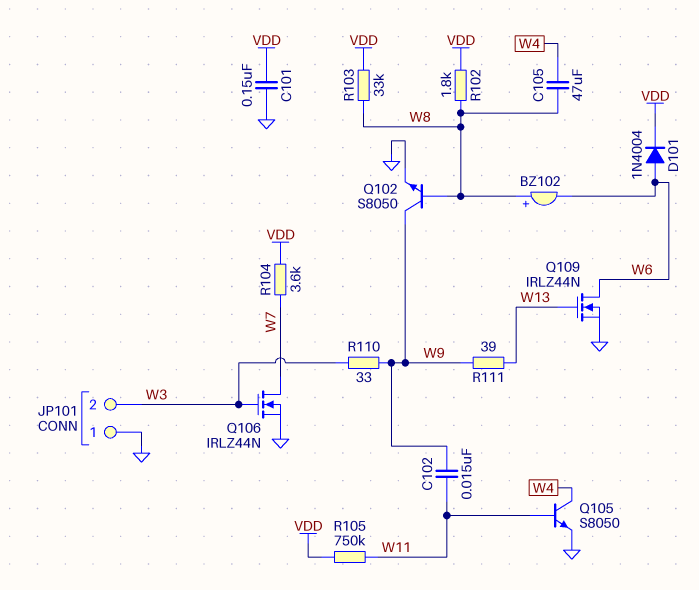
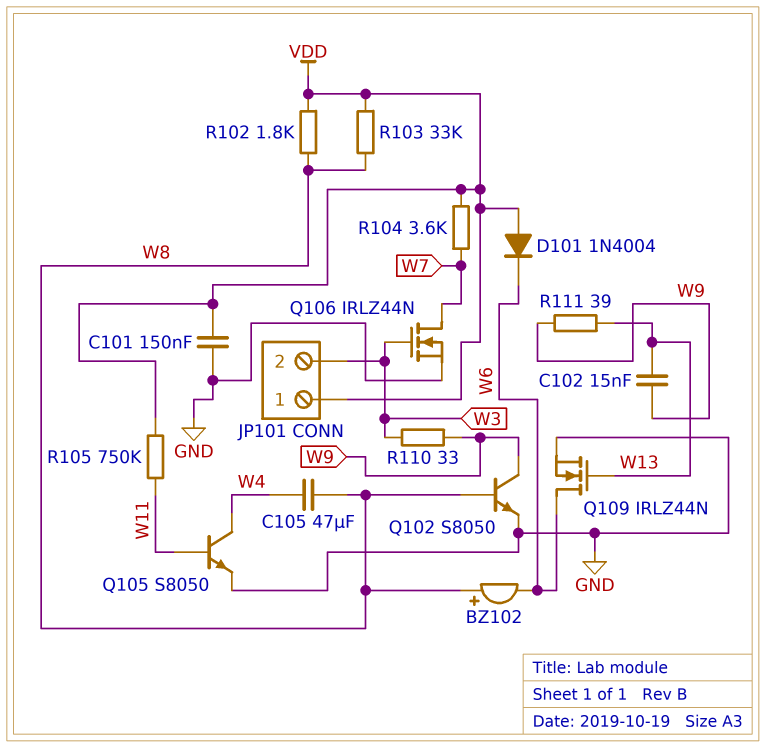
C102: 15nF (W9, W11) -> 15nF (W9, W13)
D101: diode 1N4004 (A W6, K VDD) -> diode 1N4004 (A VDD, K W6)
JP101 pin 1: GND -> VDD

